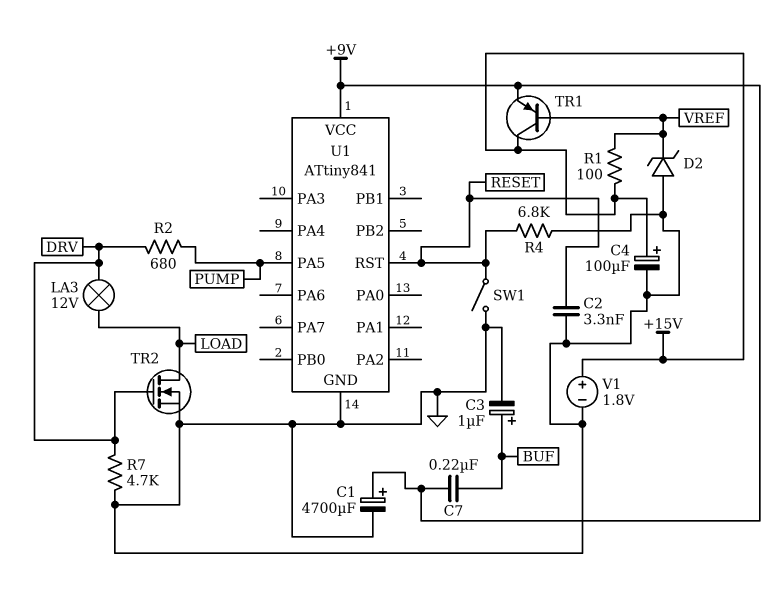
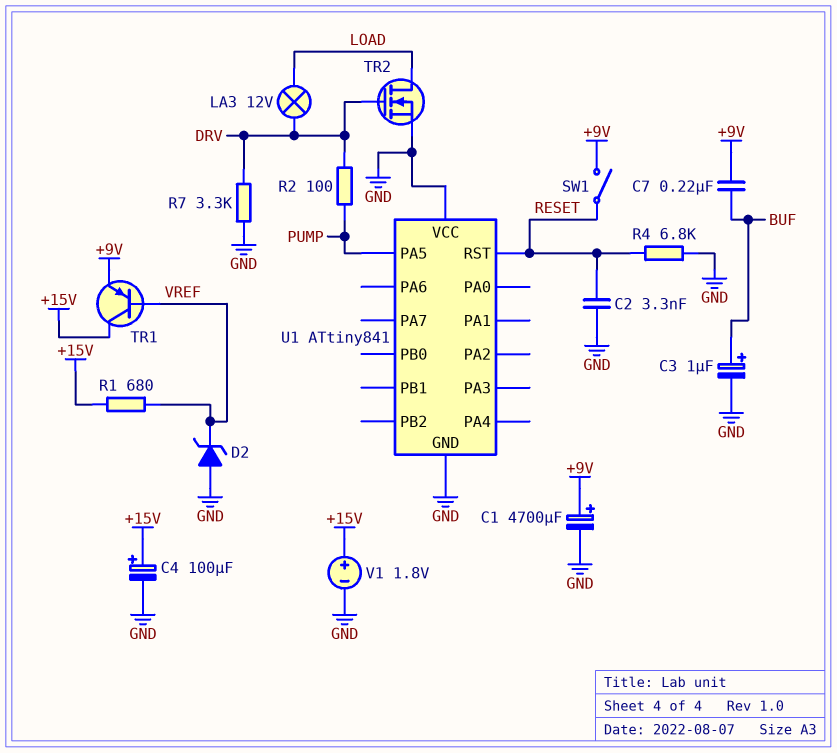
R1: 100 (+15V, VREF) -> 680 (+15V, VREF)
R2: 680 (DRV, PUMP) -> 100 (DRV, PUMP)
R7: 4.7k (DRV, GND) -> 3.3k (DRV, GND)
SW1: switch (GND, RESET) -> switch (+9V, RESET)
U1 pin VCC: +9V -> GND

